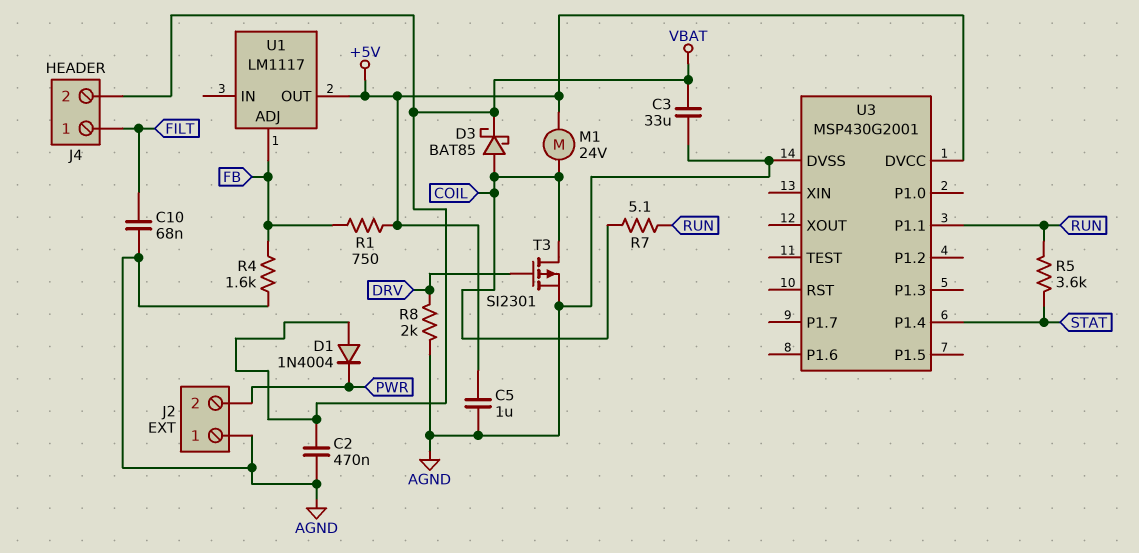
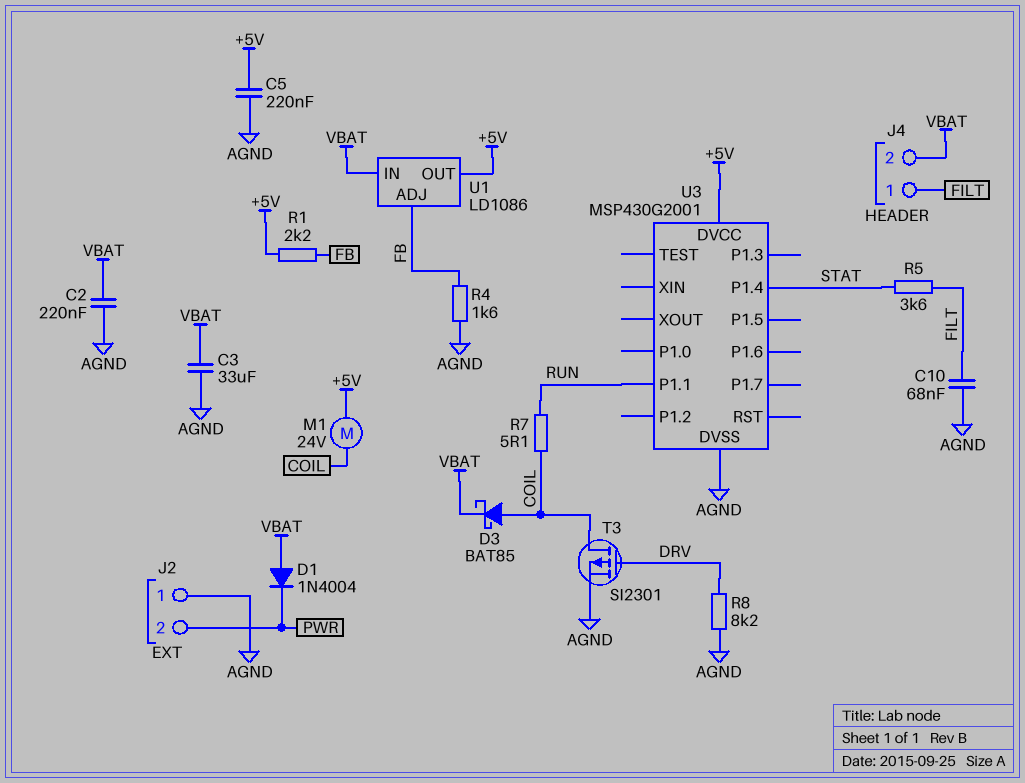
C2: 470nF (AGND, VBAT) -> 220nF (AGND, VBAT)
C5: 1uF (+5V, AGND) -> 220nF (+5V, AGND)
R1: 750 (+5V, FB) -> 2.2k (+5V, FB)
R5: 3.6k (RUN, STAT) -> 3.6k (FILT, STAT)
R8: 2k (AGND, DRV) -> 8.2k (AGND, DRV)
U1: LM1117 -> LD1086
U1 pin IN: none -> VBAT

